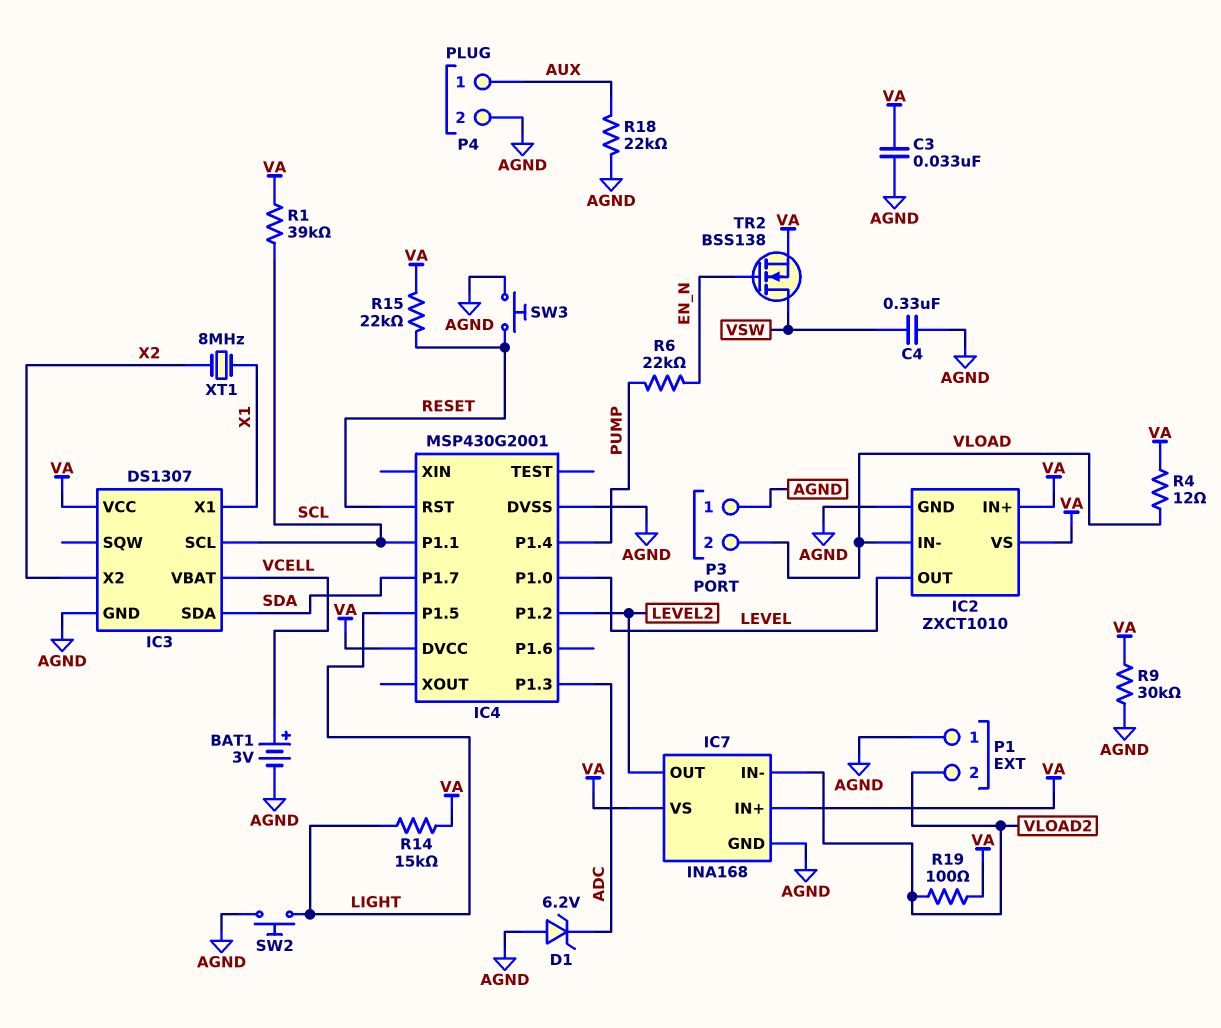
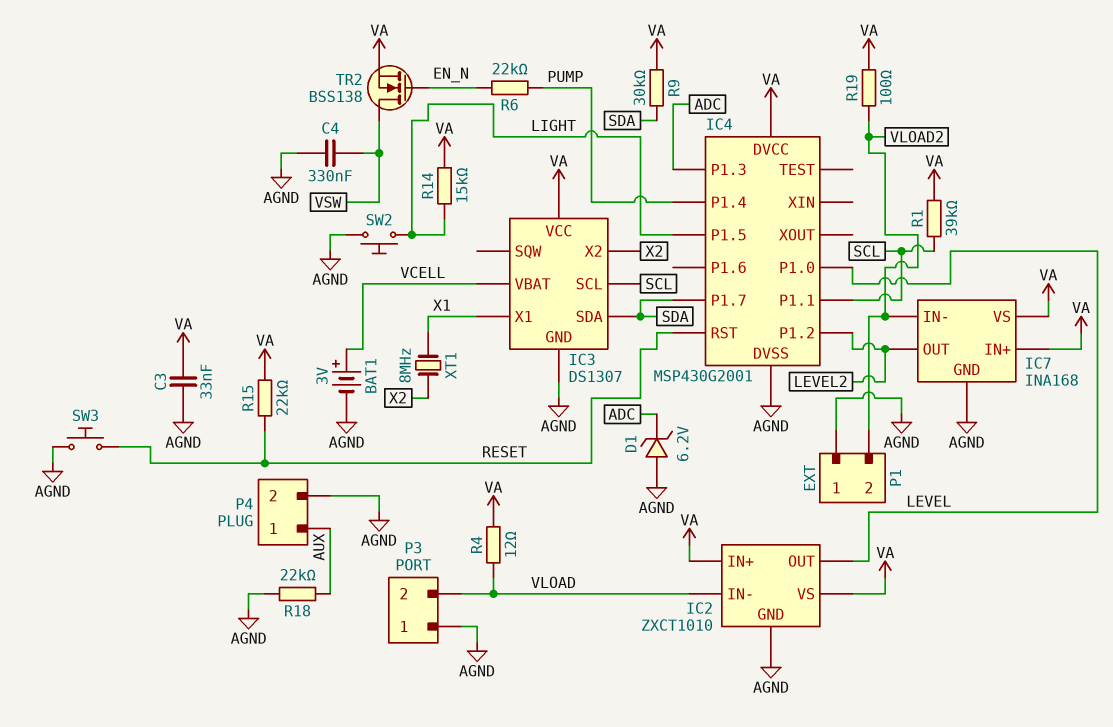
R9: 30k (AGND, VA) -> 30k (SDA, VA)

